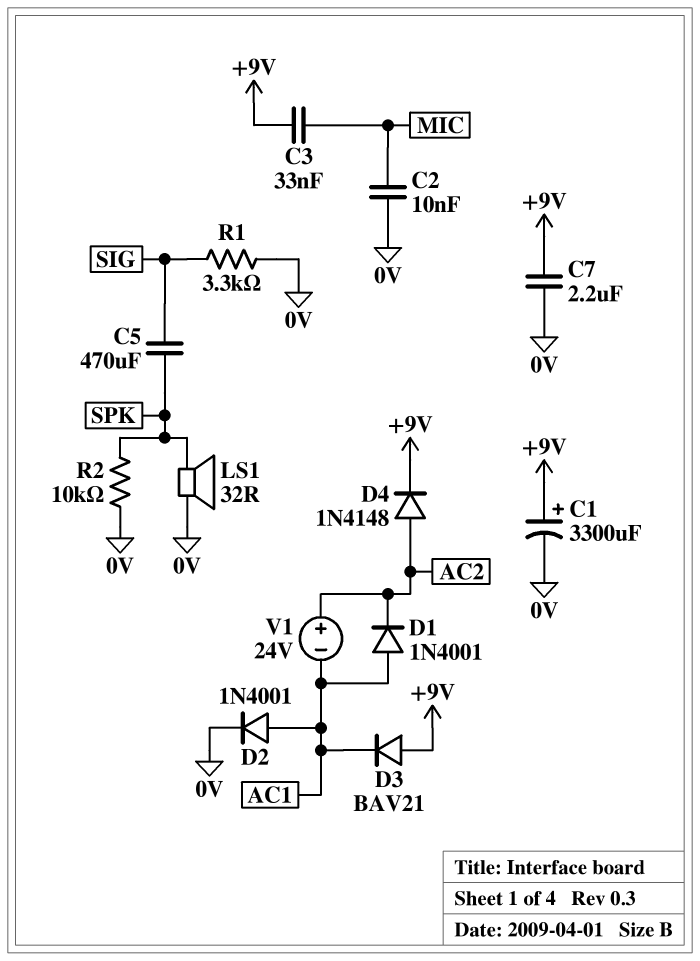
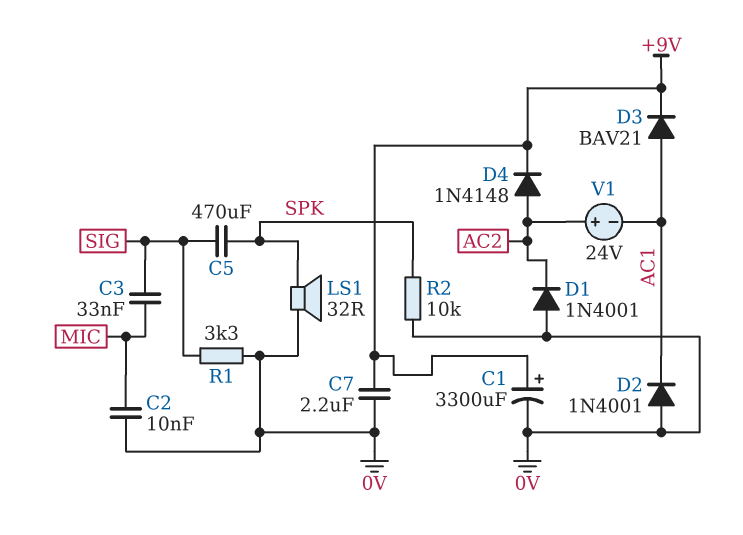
C3: 33nF (+9V, MIC) -> 33nF (MIC, SIG)
D1: diode 1N4001 (A AC1, K AC2) -> diode 1N4001 (A 0V, K AC2)
D2: diode 1N4001 (A AC1, K 0V) -> diode 1N4001 (A 0V, K AC1)
D3: diode BAV21 (A +9V, K AC1) -> diode BAV21 (A AC1, K +9V)

